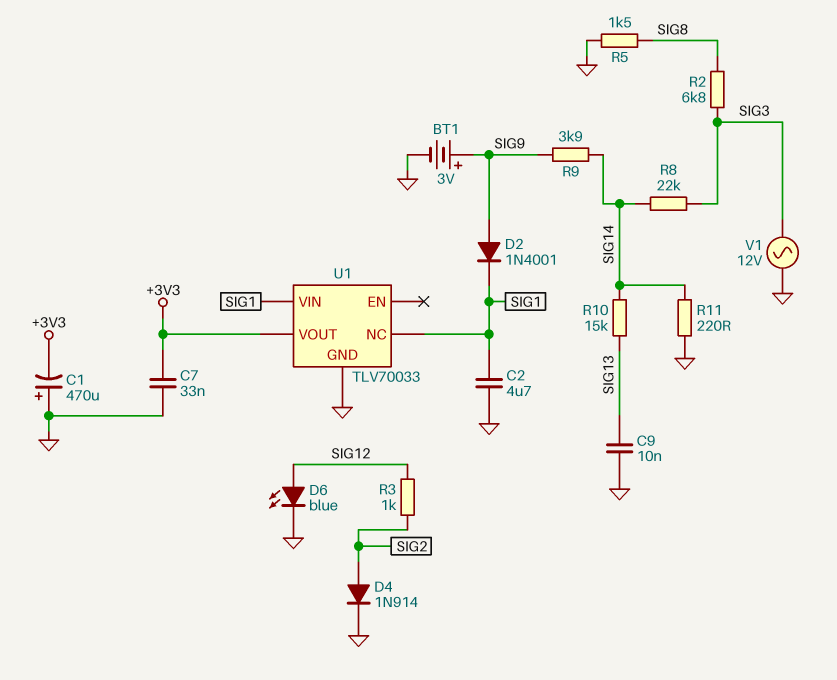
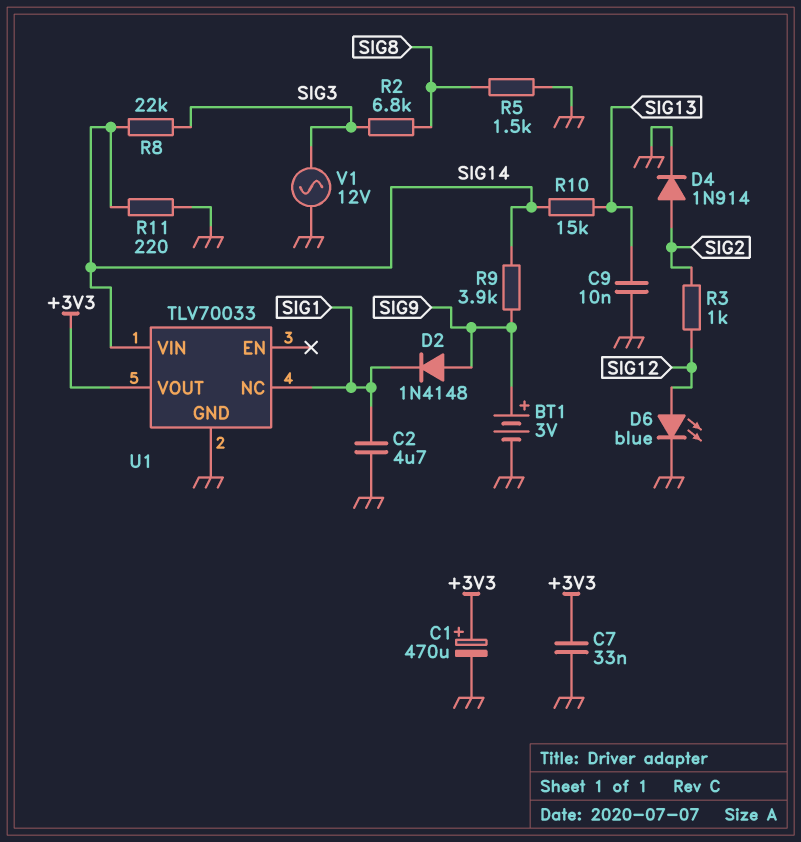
C1: 470uF (plus GND, minus +3V3) -> 470uF (plus +3V3, minus GND)
D2: diode 1N4001 (A SIG9, K SIG1) -> diode 1N4148 (A SIG9, K SIG1)
U1 pin VIN: SIG1 -> SIG14

